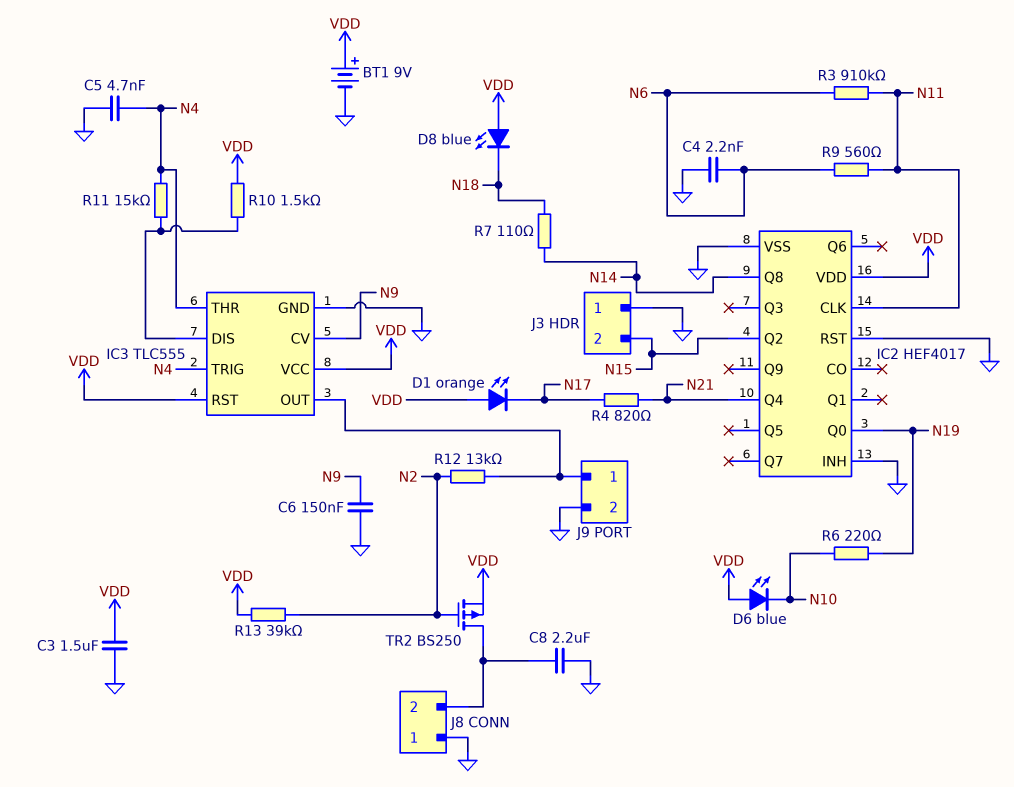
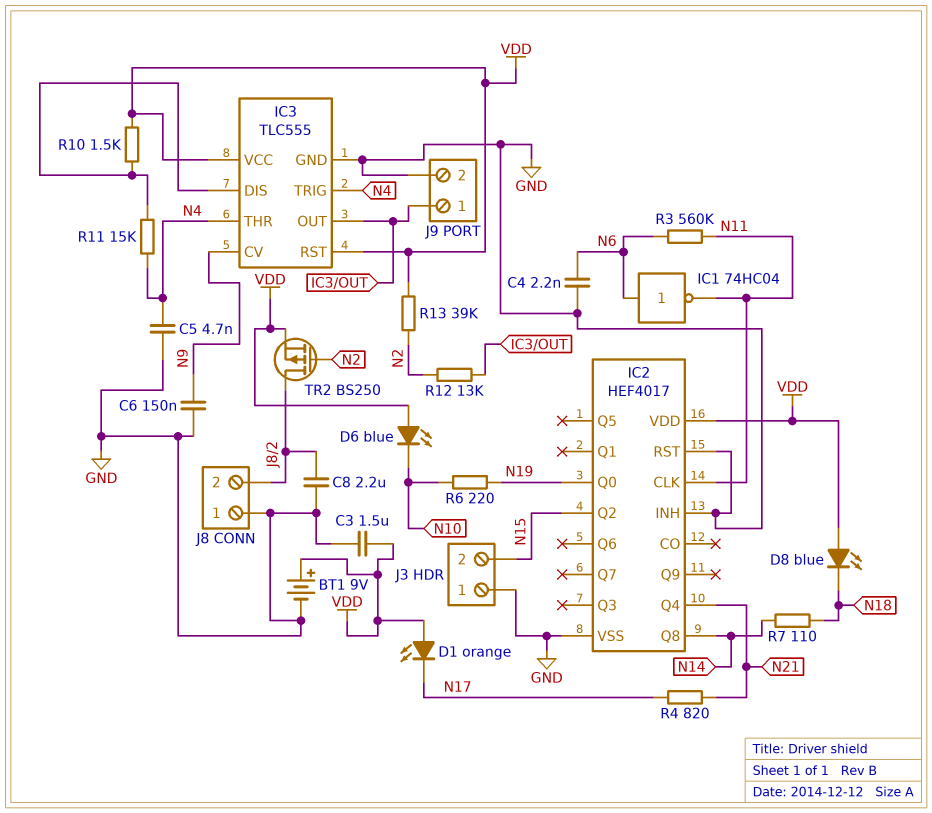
IC1: none -> NOT 74HC04 (in N6, out N11)
R3: 910k (N6, N11) -> 560k (N6, N11)
R9: 560 (N6, N11) -> none

